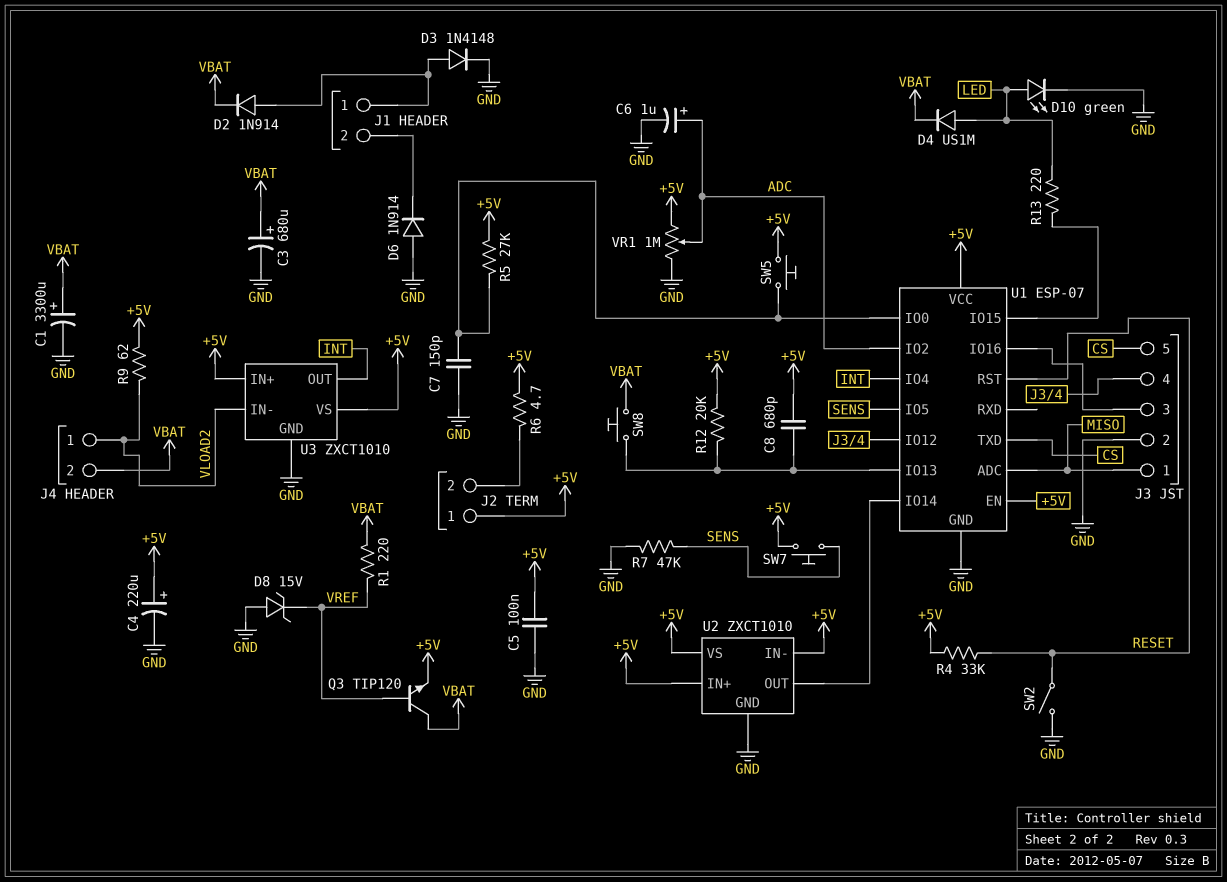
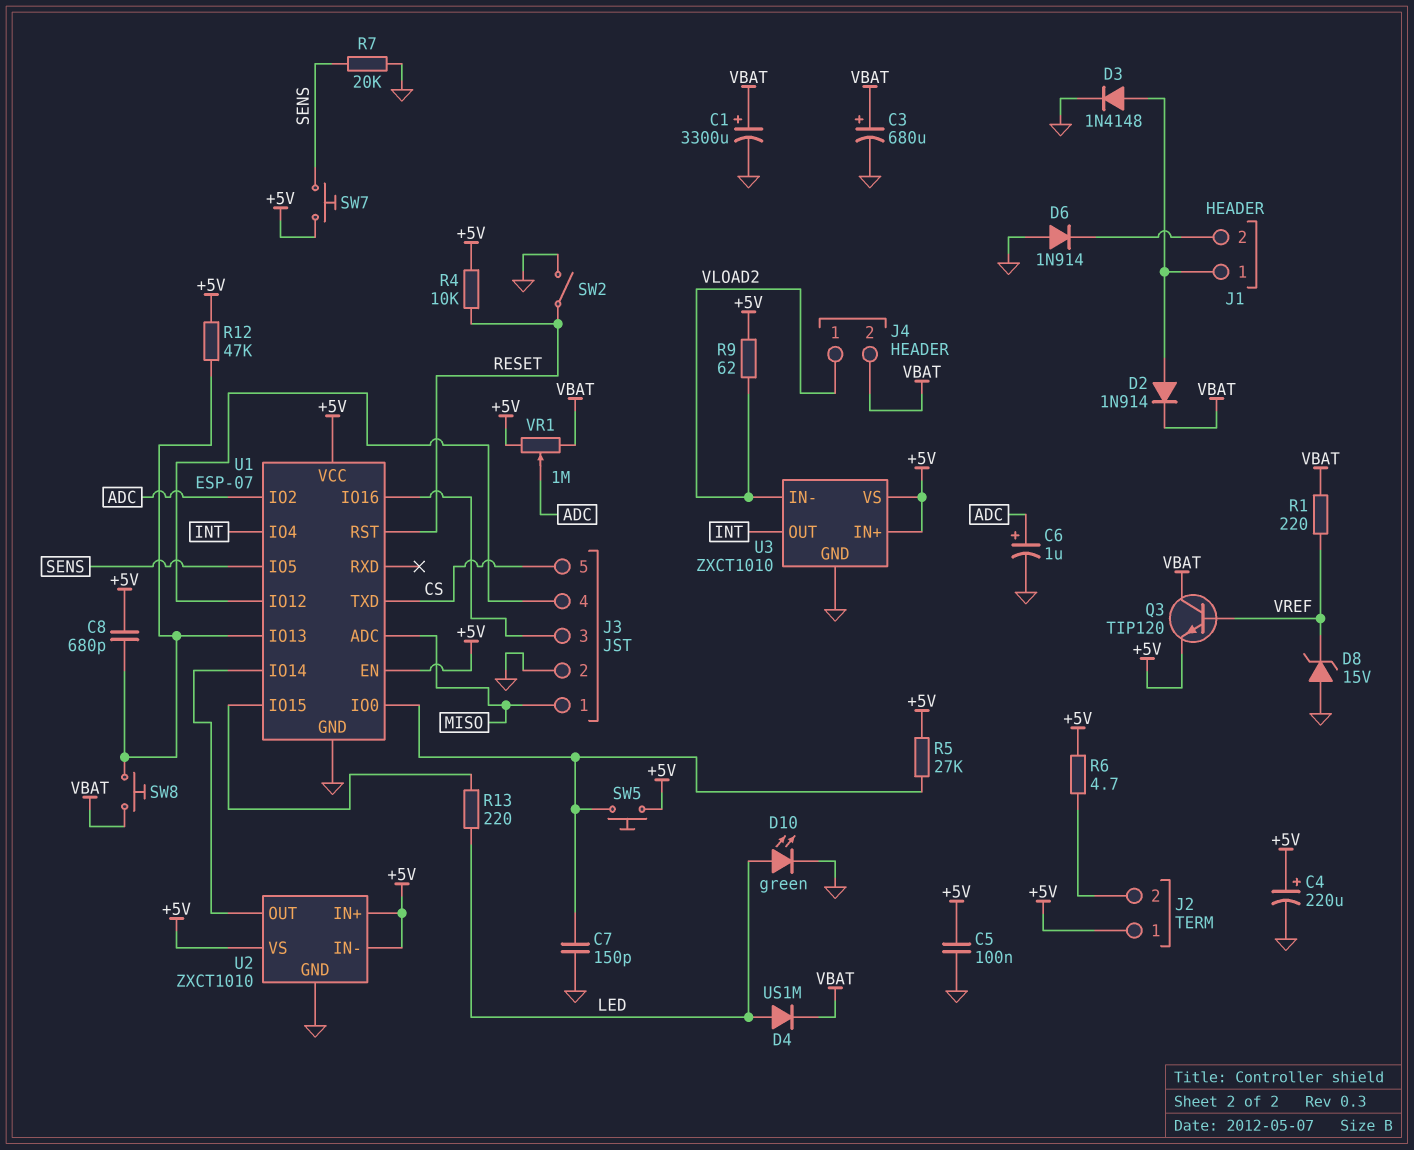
R4: 33k (+5V, RESET) -> 10k (+5V, RESET)
R7: 47k (GND, SENS) -> 20k (GND, SENS)
R12: 20k (+5V, U1/IO13) -> 47k (+5V, U1/IO13)
VR1: 1M (+5V, GND, wiper ADC) -> 1M (+5V, VBAT, wiper ADC)

